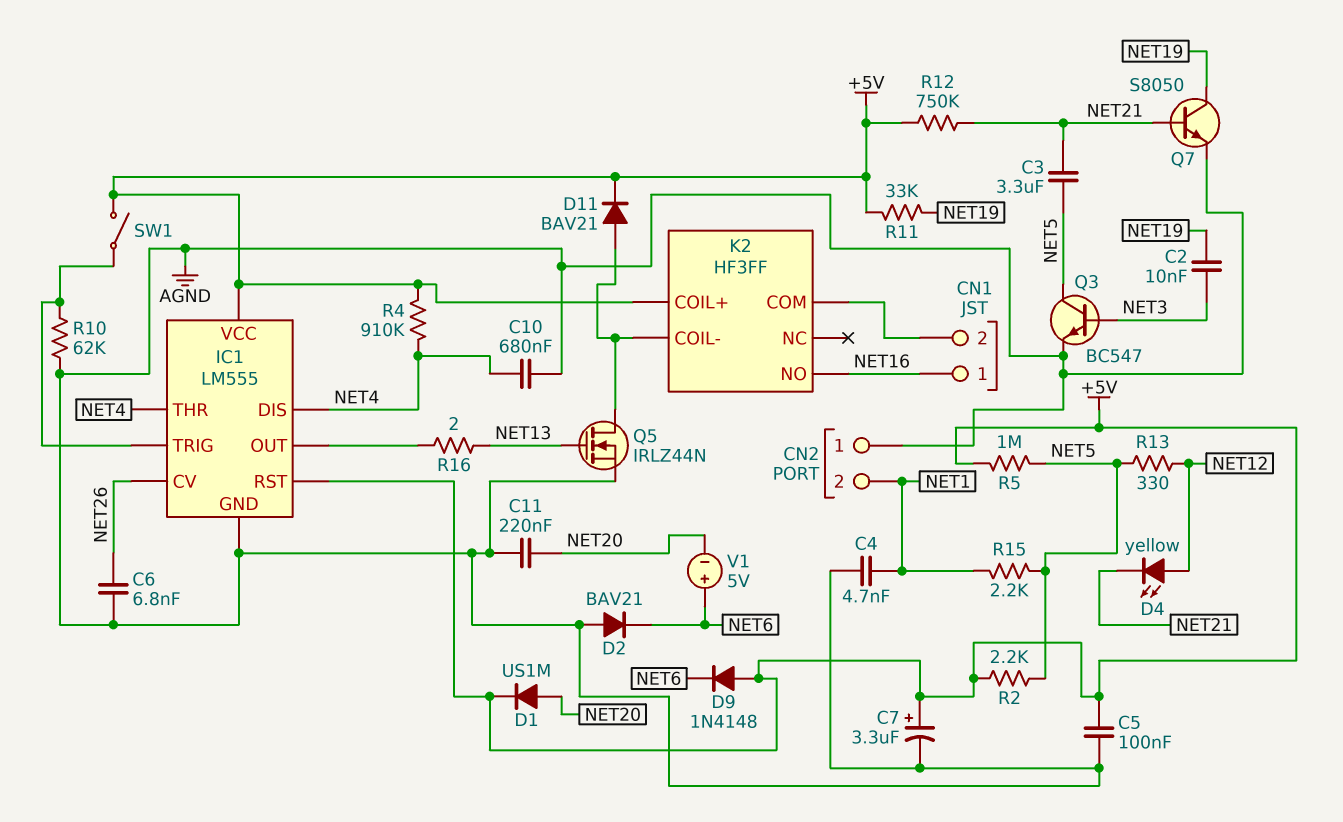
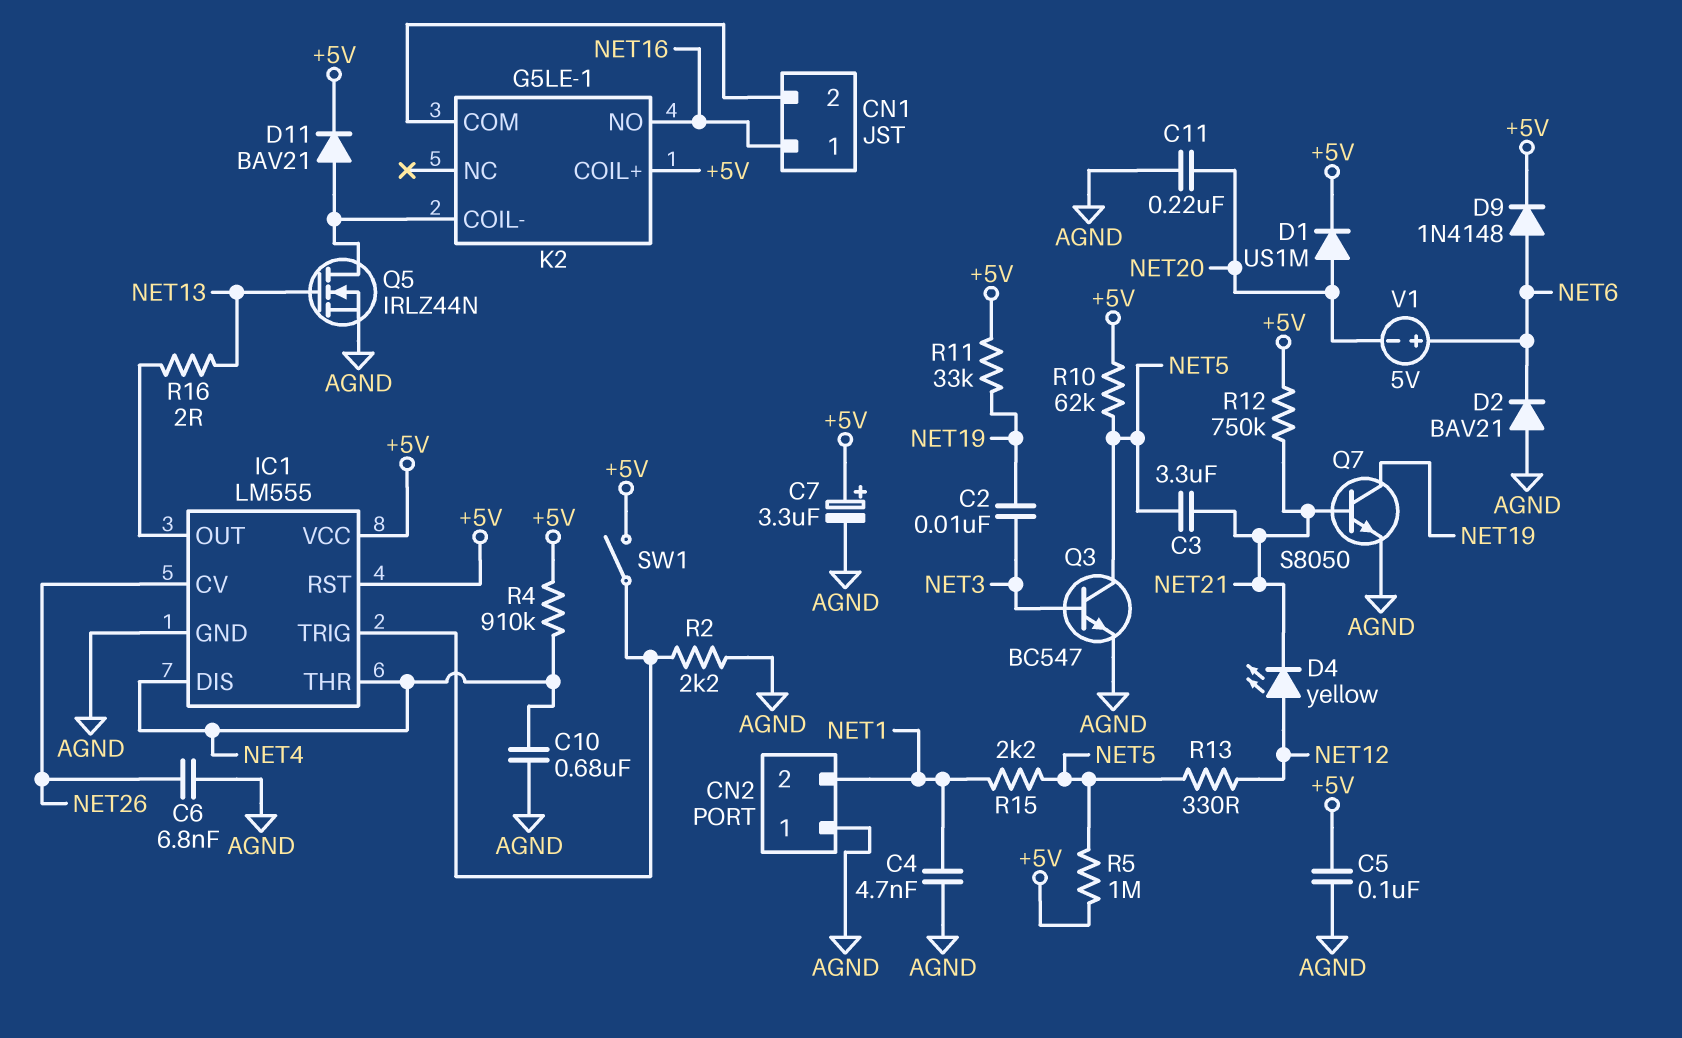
D9: diode 1N4148 (A +5V, K NET6) -> diode 1N4148 (A NET6, K +5V)
K2: HF3FF -> G5LE-1
R2: 2.2k (+5V, NET5) -> 2.2k (AGND, IC1/TRIG)
R10: 62k (AGND, IC1/TRIG) -> 62k (+5V, NET5)

